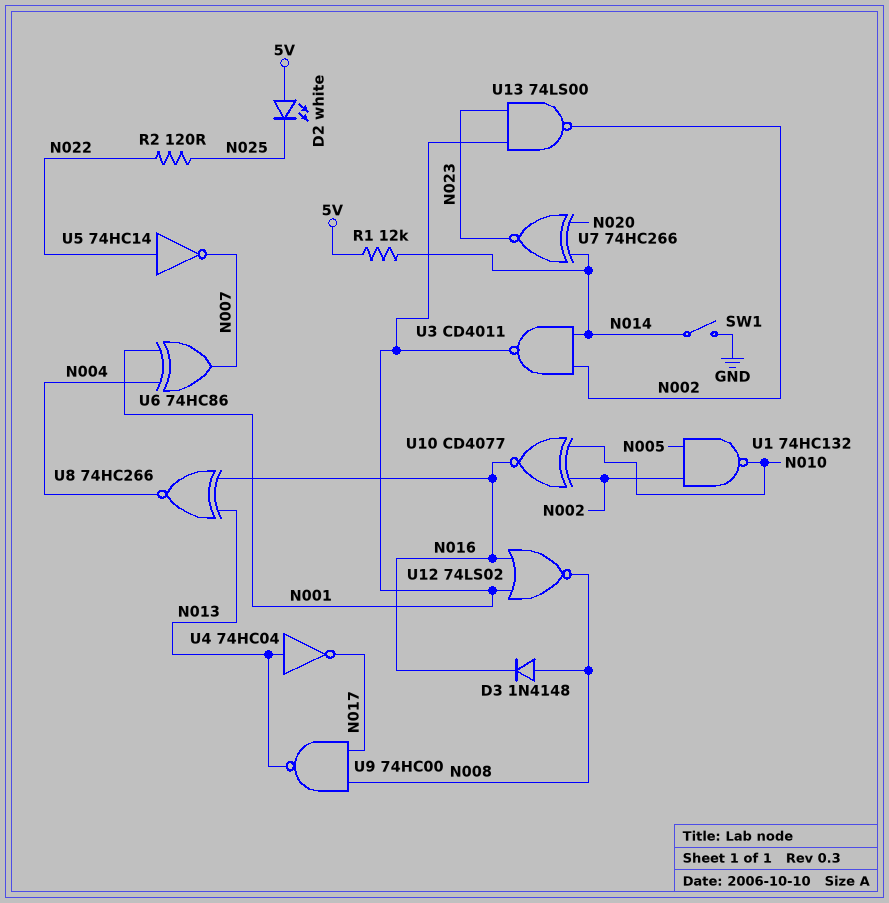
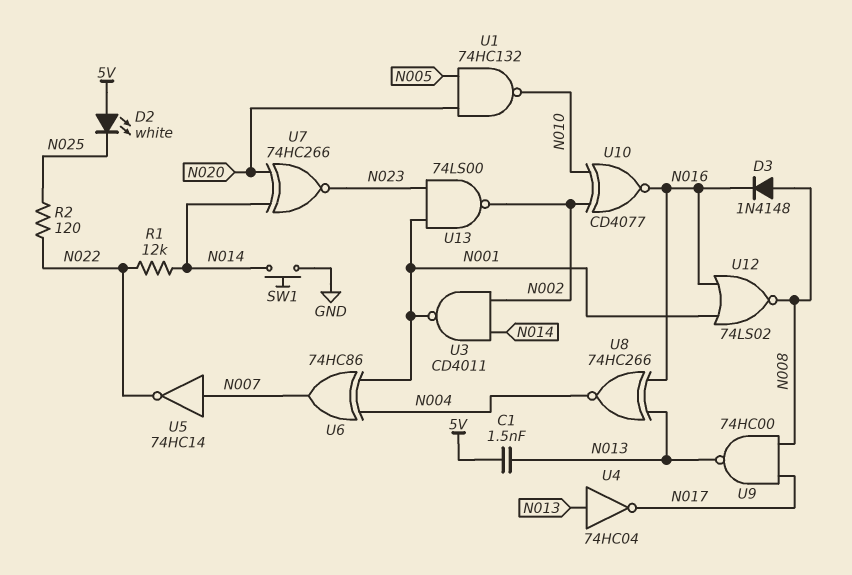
C1: none -> 1.5nF (5V, N013)
R1: 12k (5V, N014) -> 12k (N014, N022)
SW1: switch (GND, N014) -> button (GND, N014)
U1: NAND 74HC132 (in N002, in N005, out N010) -> NAND 74HC132 (in N005, in N020, out N010)
U5: NOT 74HC14 (in N022, out N007) -> NOT 74HC14 (in N007, out N022)

